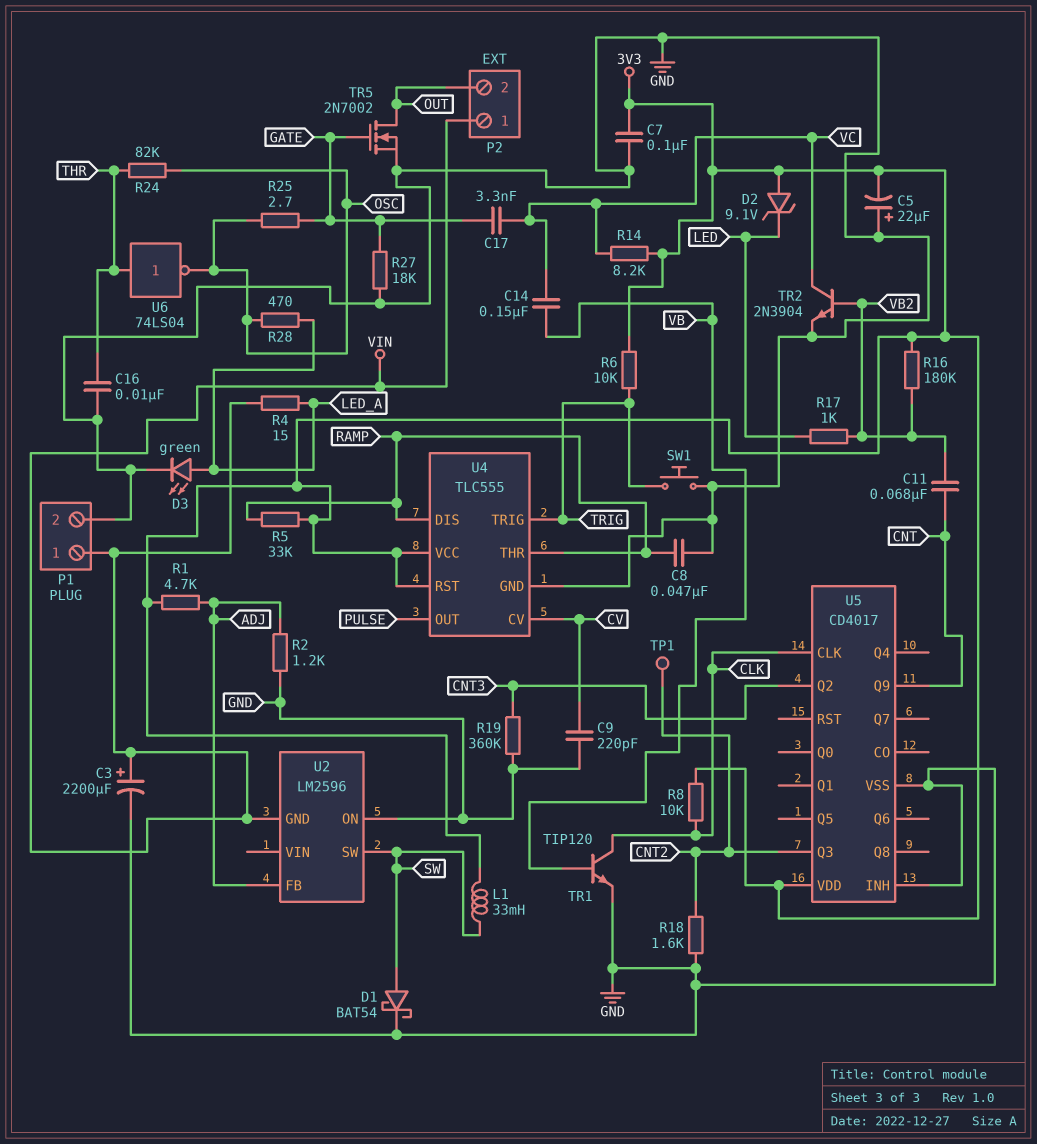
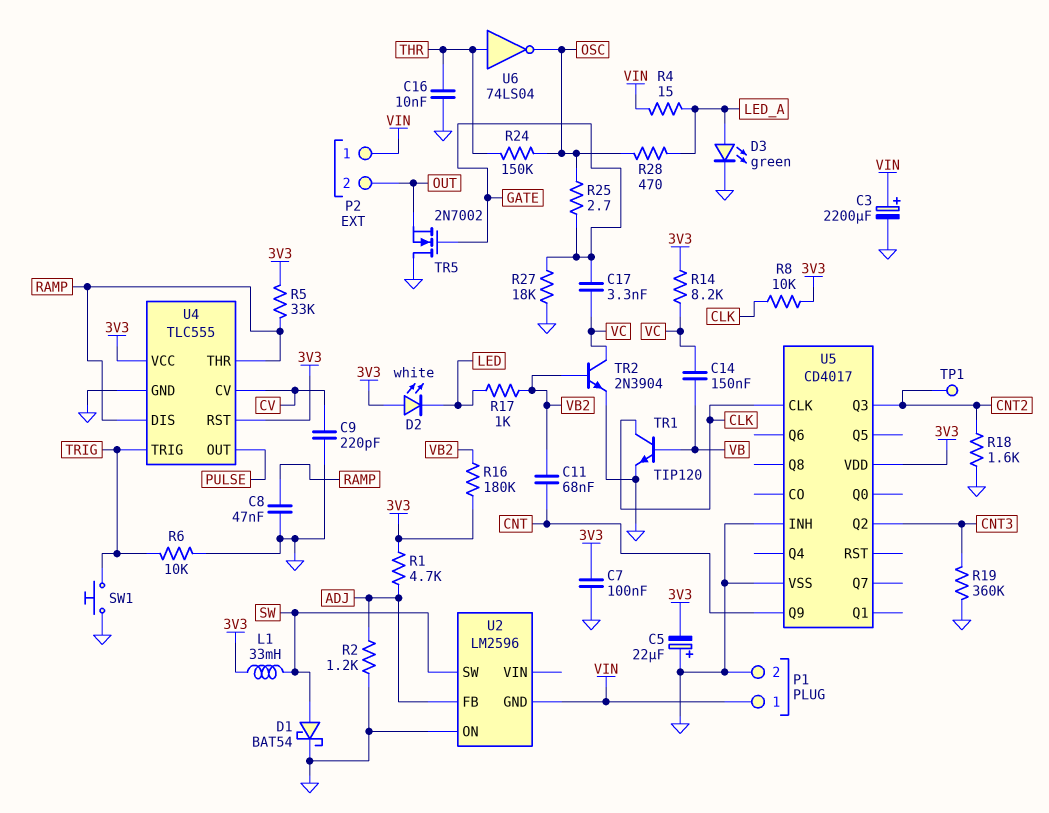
D2: zener 9.1V (A 3V3, K LED) -> LED white (A 3V3, K LED)
R6: 10k (3V3, TRIG) -> 10k (GND, TRIG)
R24: 82k (OSC, THR) -> 150k (OSC, THR)
TR5: NMOS 2N7002 (G GATE, D OUT, S GND) -> NMOS 2N7002 (G GATE, D GND, S OUT)

